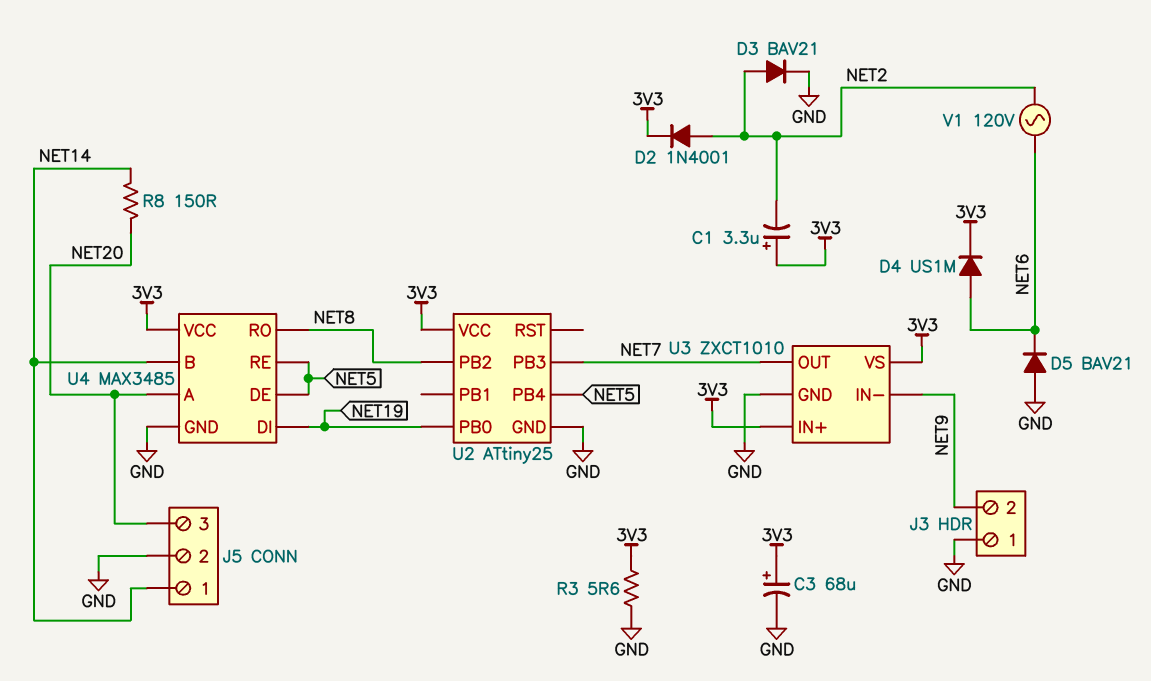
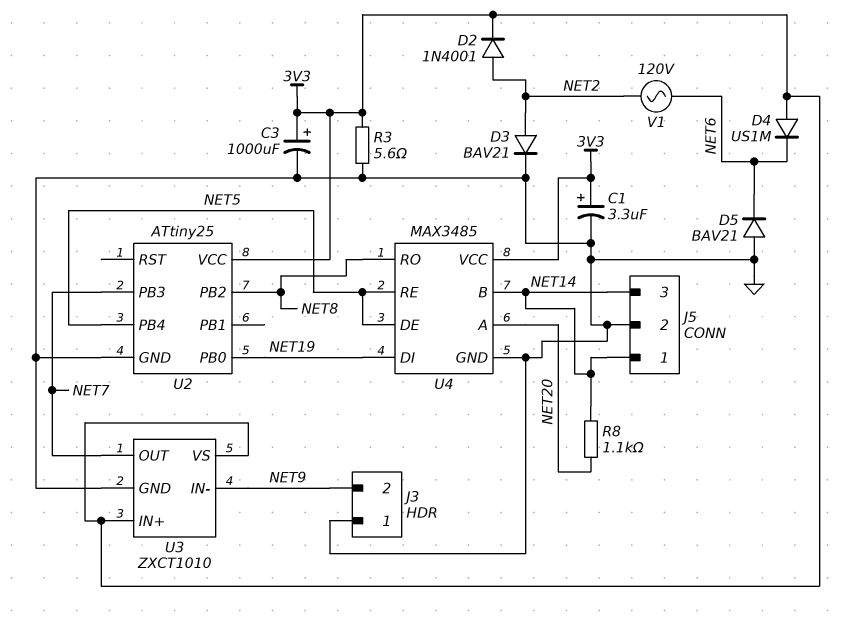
C1: 3.3uF (plus 3V3, minus NET2) -> 3.3uF (plus 3V3, minus GND)
C3: 68uF (plus 3V3, minus GND) -> 1000uF (plus 3V3, minus GND)
D4: diode US1M (A NET6, K 3V3) -> diode US1M (A 3V3, K NET6)
J5 pin 3: NET20 -> NET14
R8: 150 (NET14, NET20) -> 1.1k (NET14, NET20)

